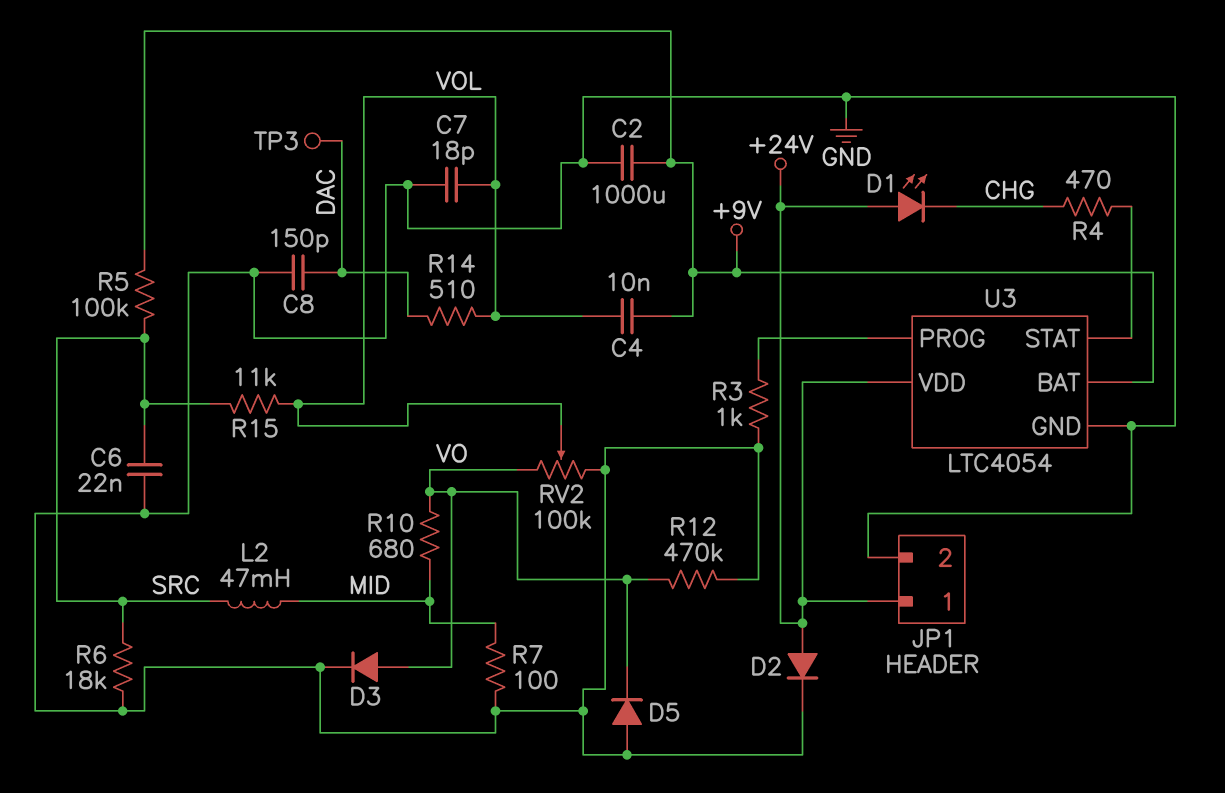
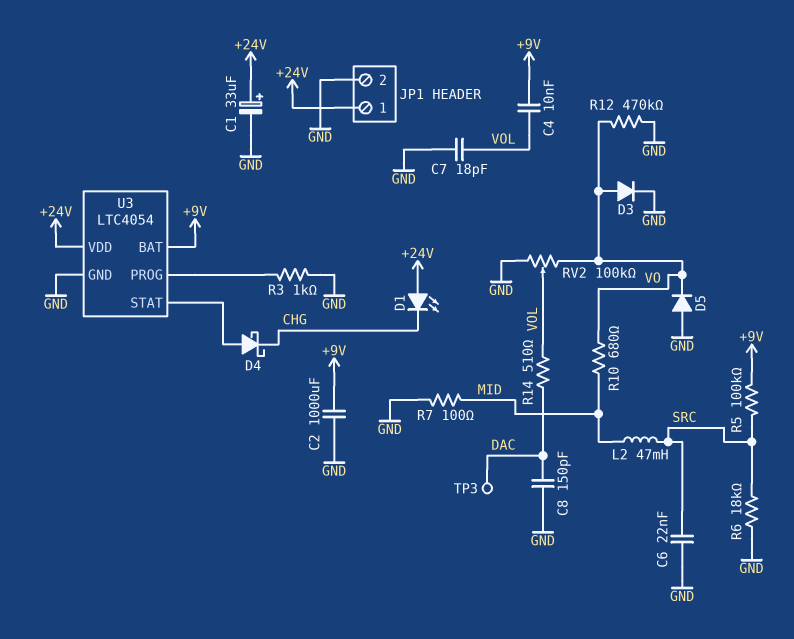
C1: none -> 33uF (plus +24V, minus GND)
D2: diode (A +24V, K GND) -> none
D4: none -> schottky (A U3/STAT, K CHG)
R4: 470 (CHG, U3/STAT) -> none
R15: 11k (SRC, VOL) -> none

